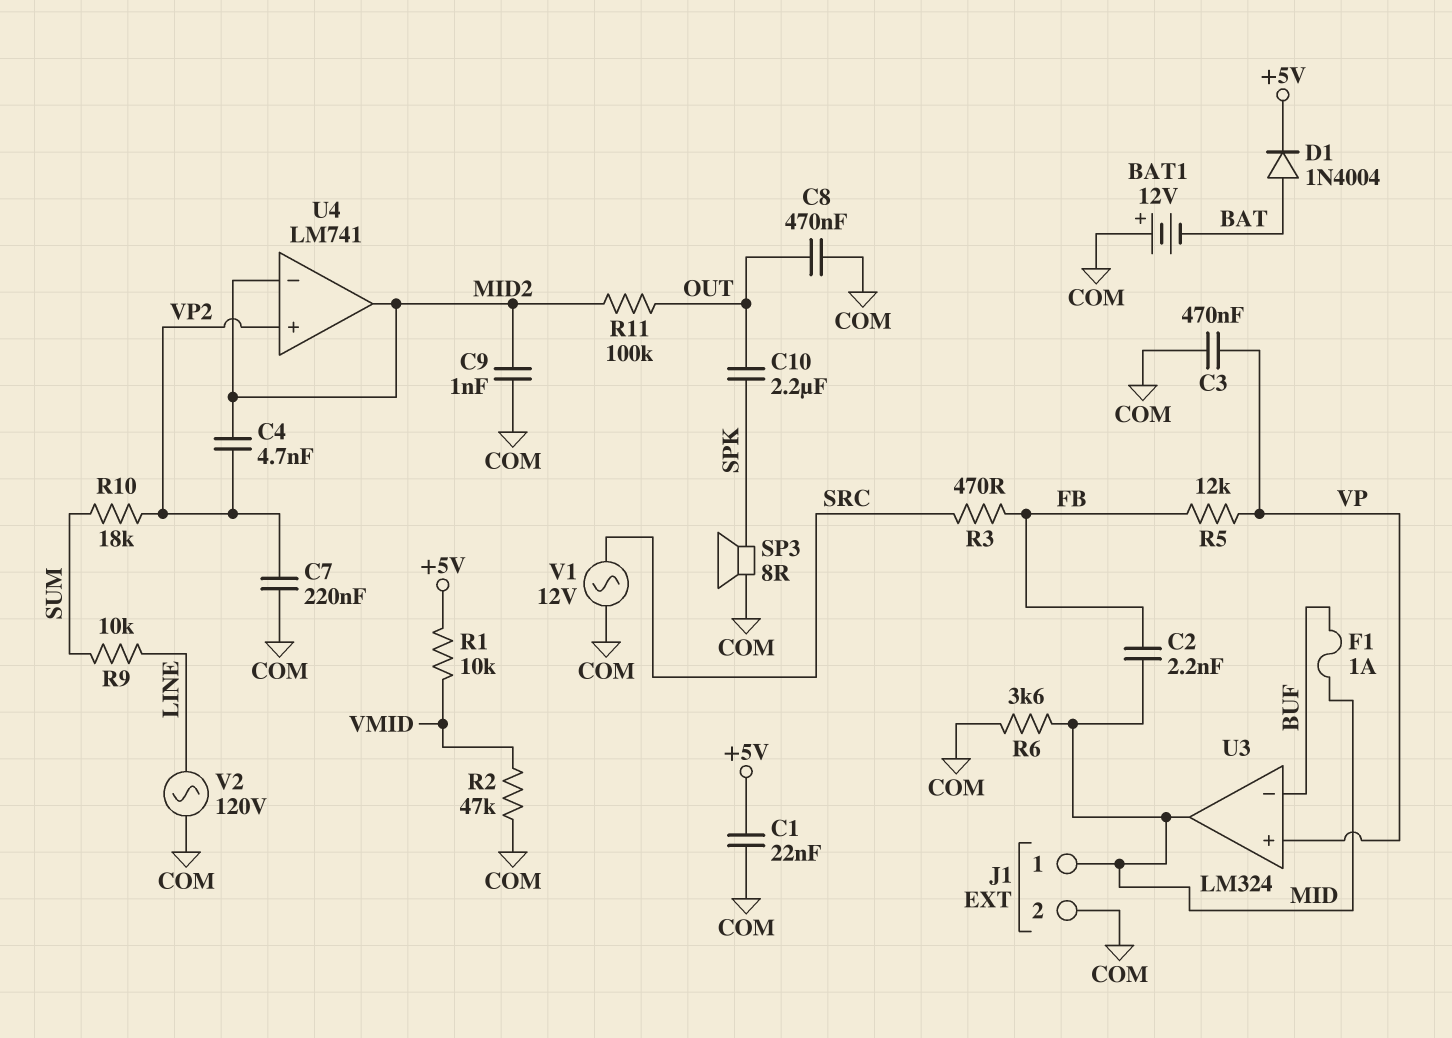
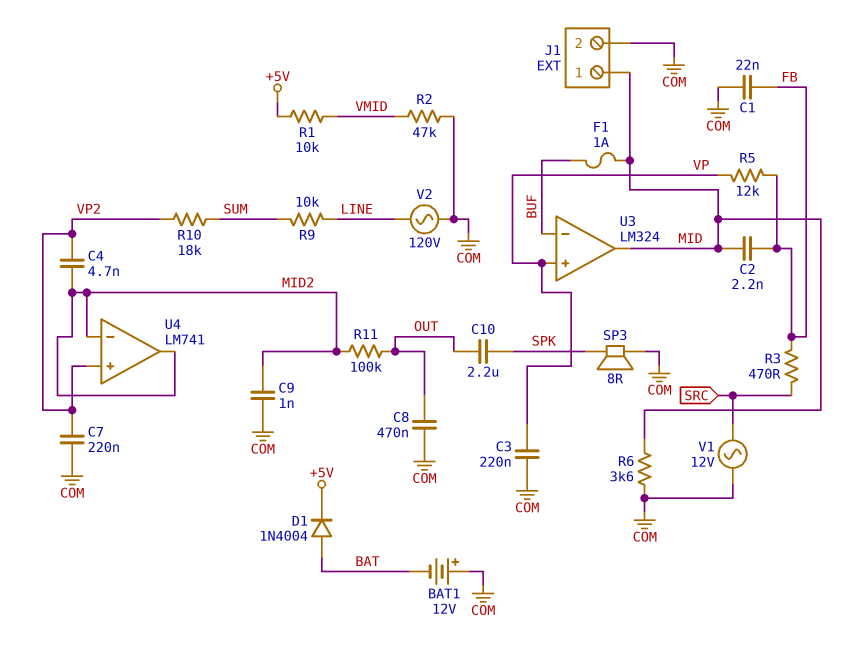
C1: 22nF (+5V, COM) -> 22nF (COM, FB)
C3: 470nF (COM, VP) -> 220nF (COM, VP)

